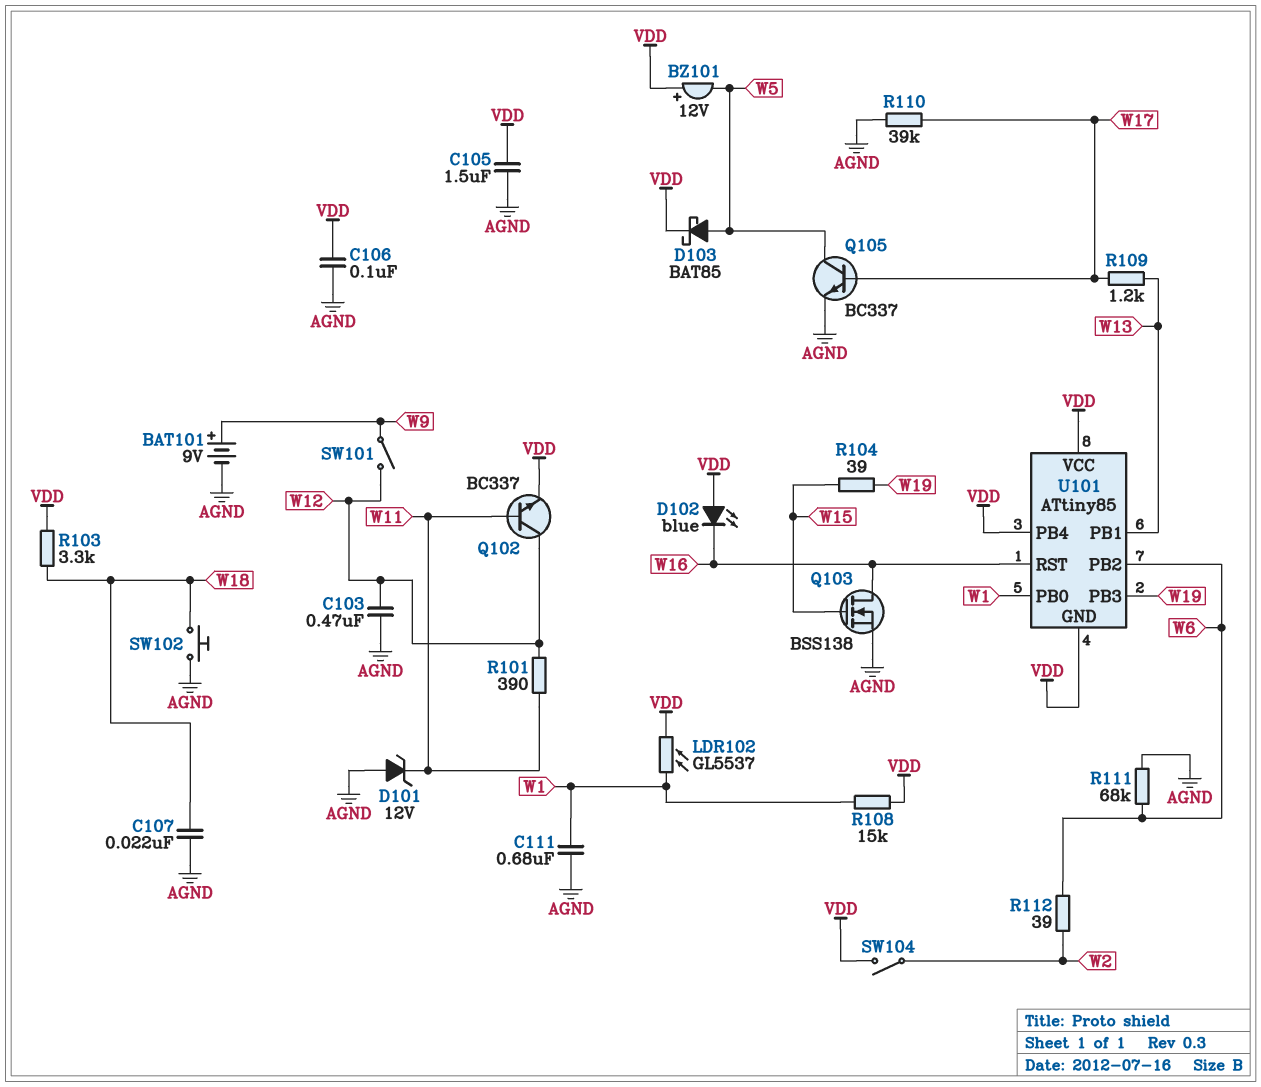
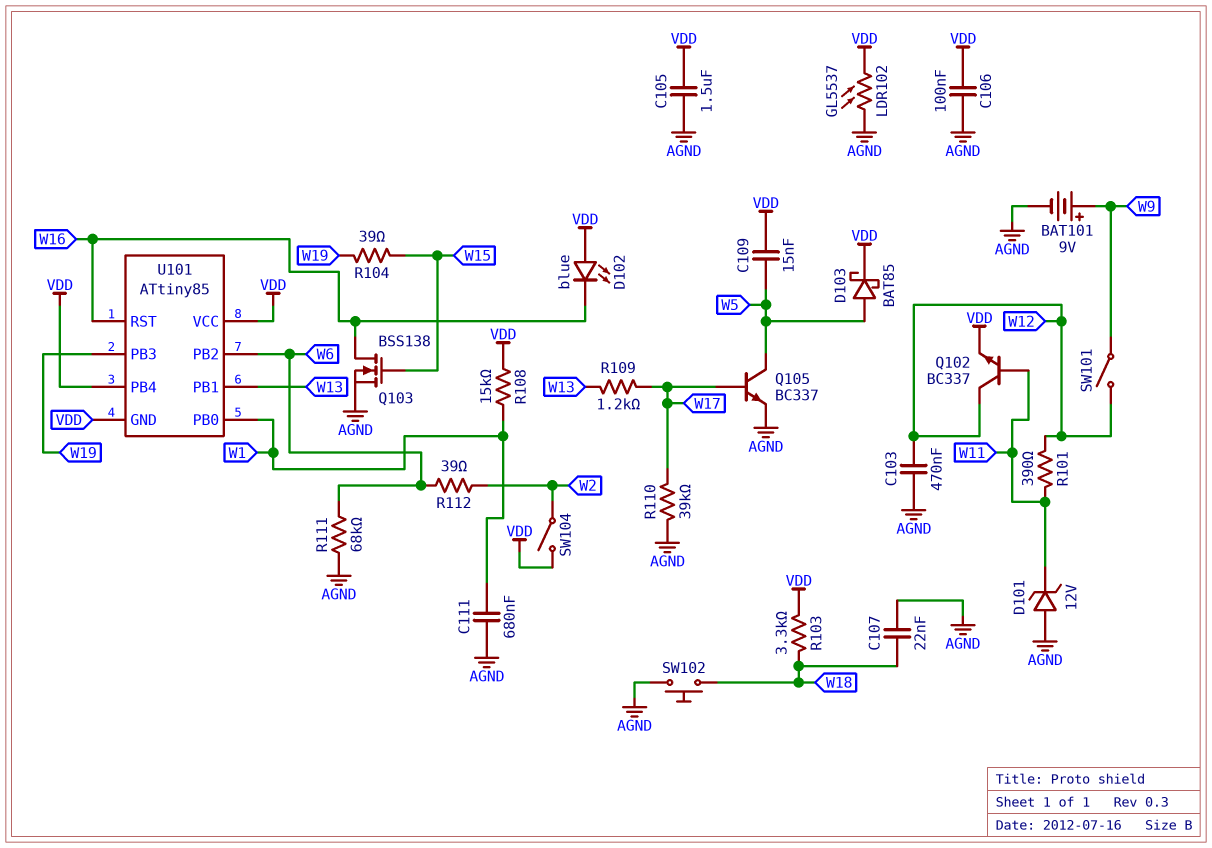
BZ101: buzzer 12V (plus VDD, minus W5) -> none
C109: none -> 15nF (VDD, W5)
LDR102: GL5537 (VDD, W1) -> GL5537 (AGND, VDD)

